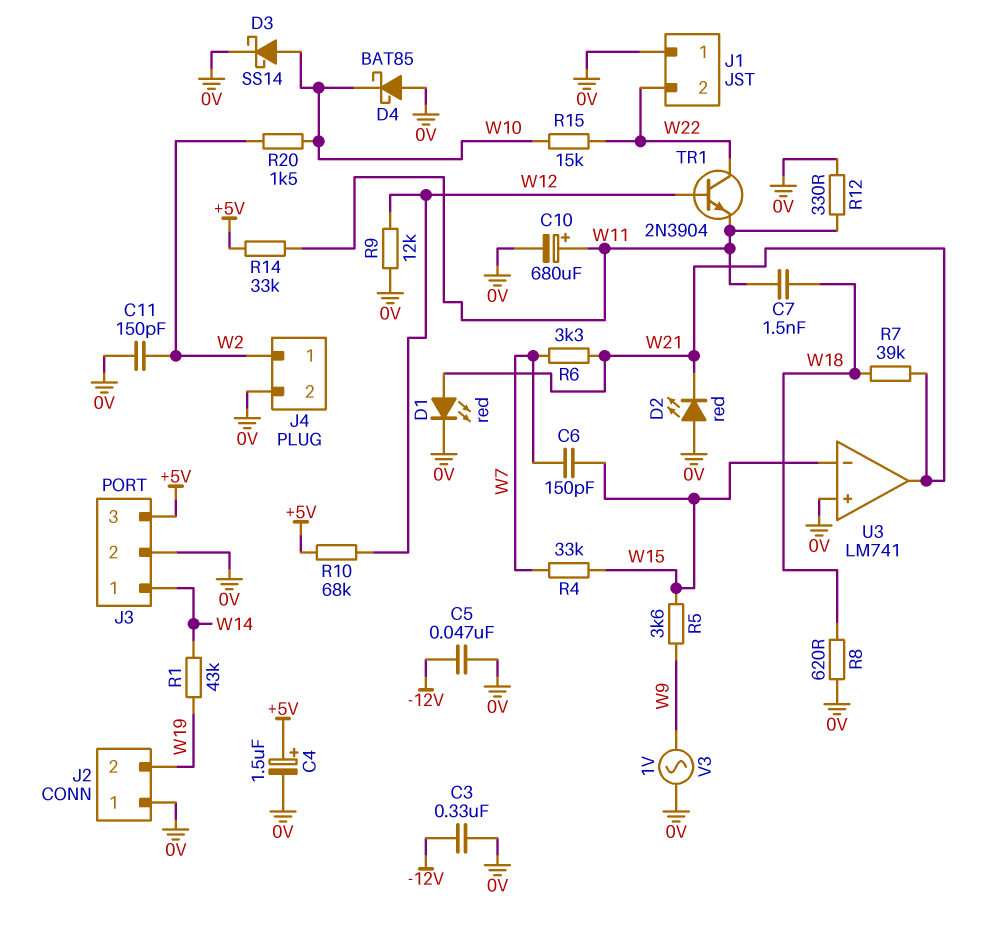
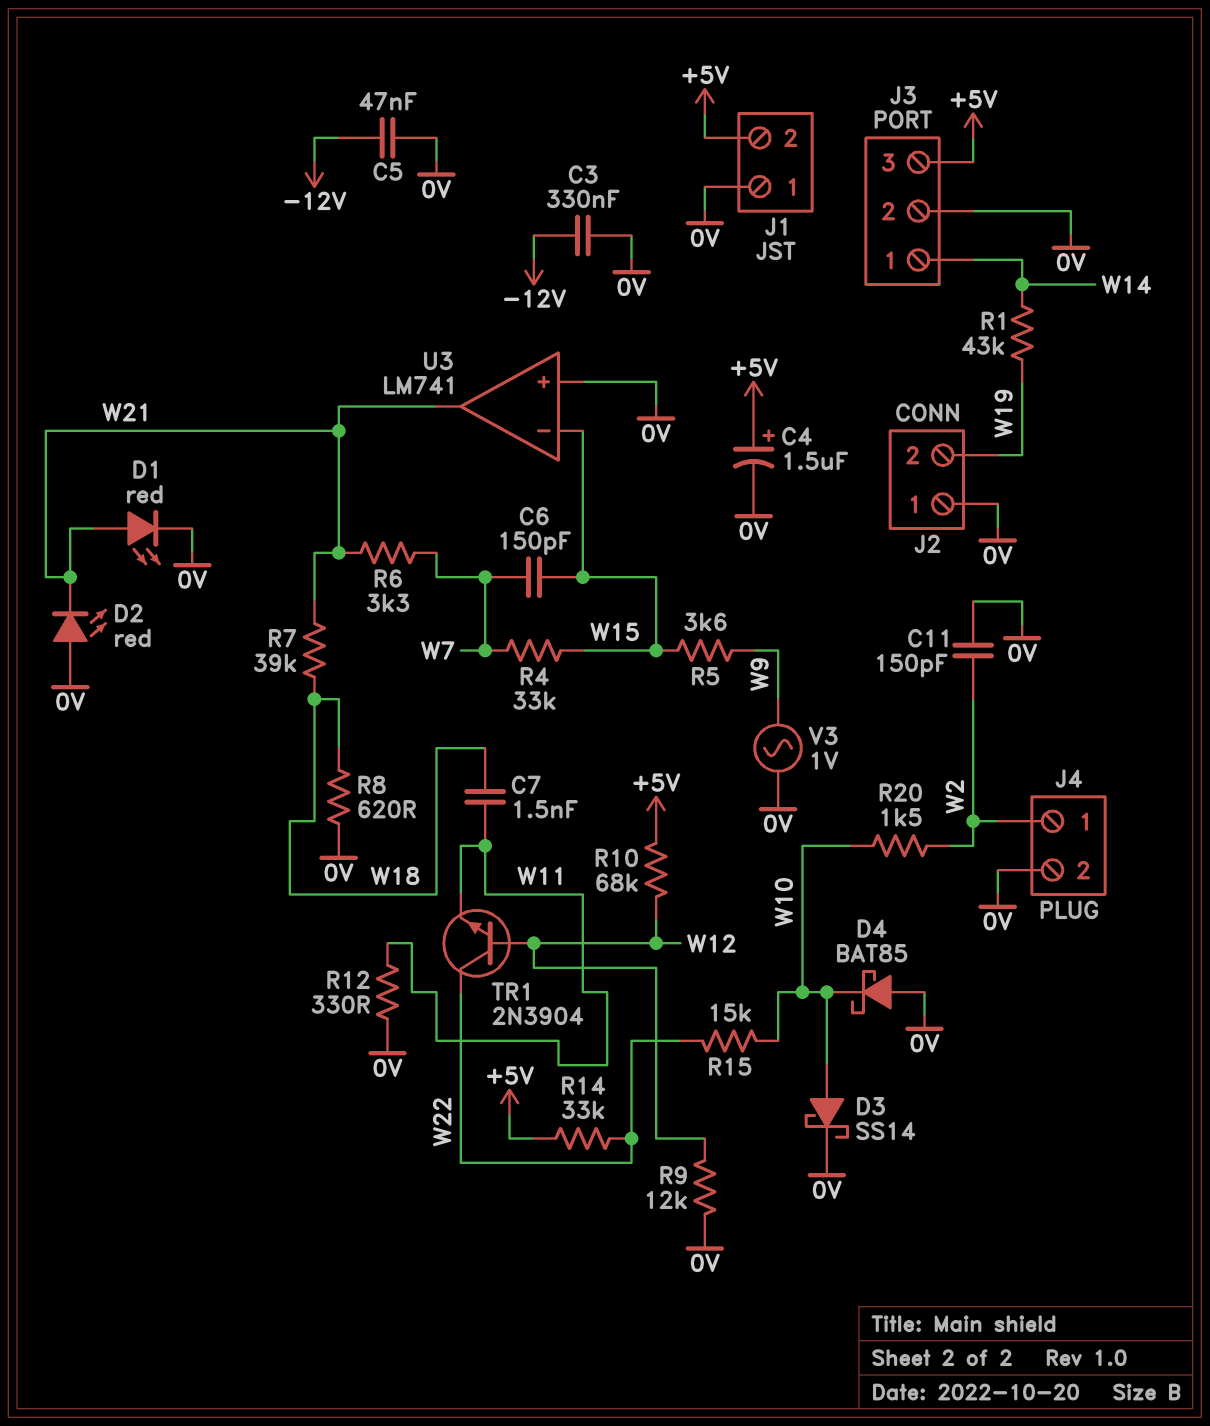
C10: 680uF (plus W11, minus 0V) -> none
J1 pin 2: W22 -> +5V
R14: 33k (+5V, W11) -> 33k (+5V, W22)

